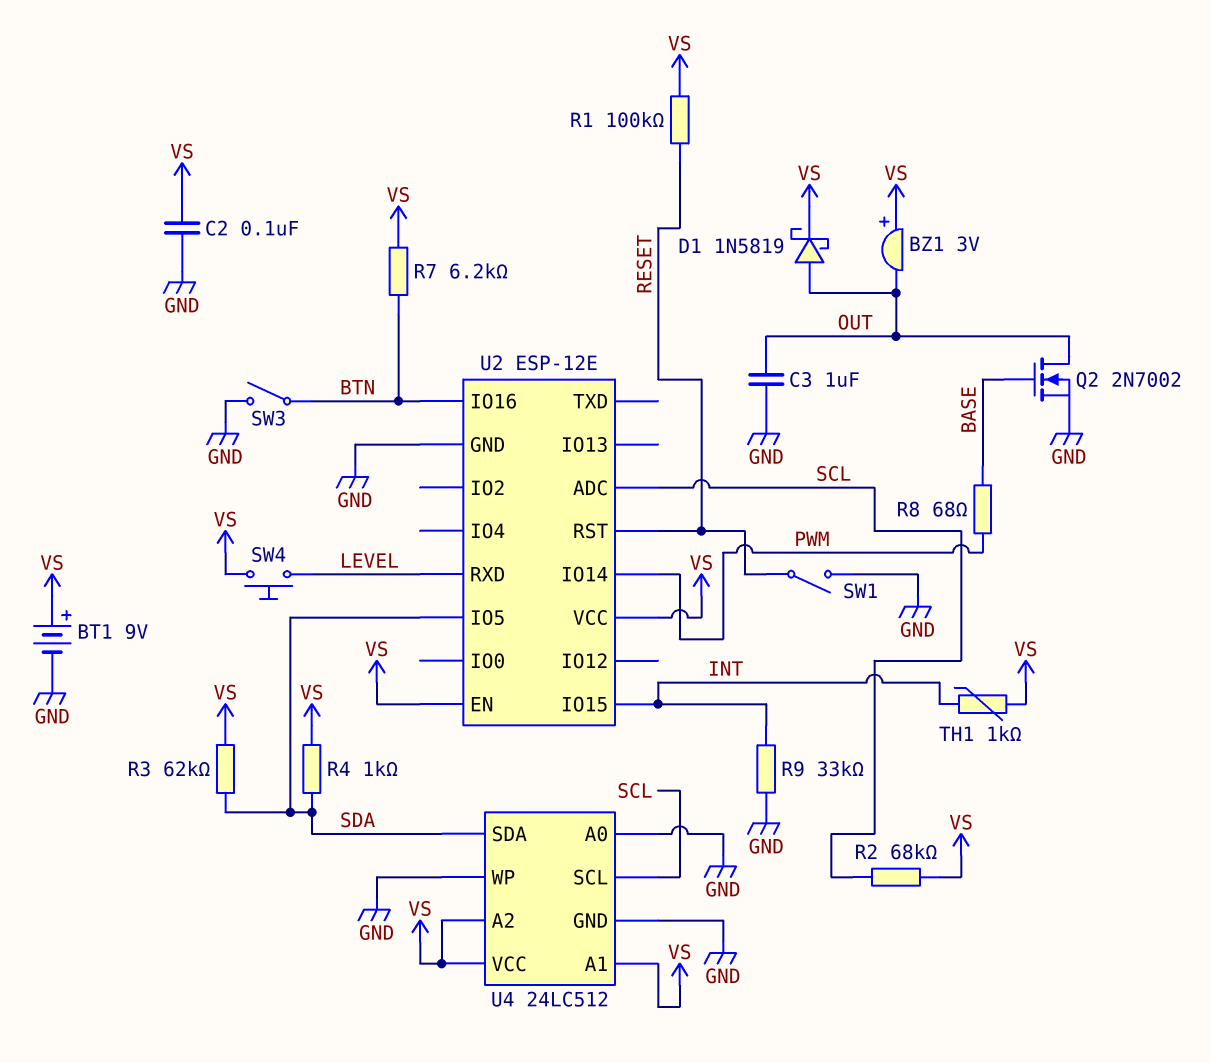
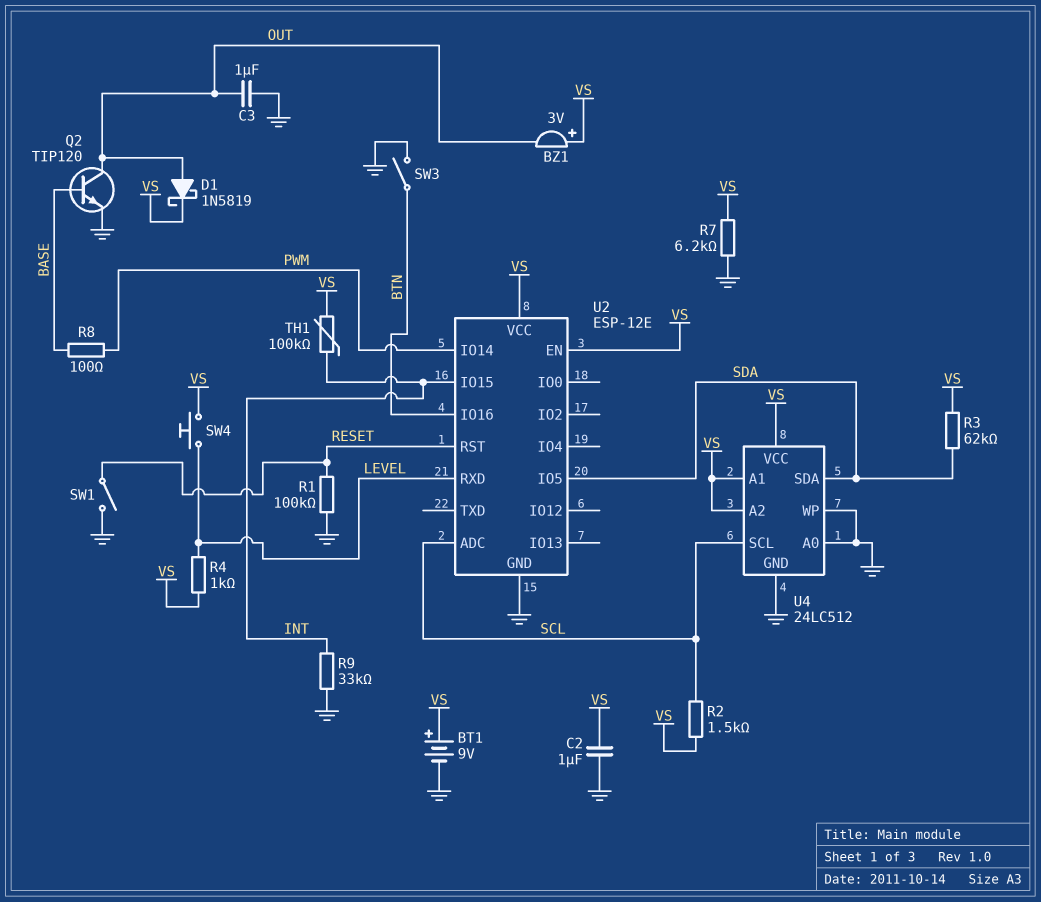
C2: 100nF (GND, VS) -> 1uF (GND, VS)
Q2: NMOS 2N7002 (G BASE, D OUT, S GND) -> NPN TIP120 (B BASE, C OUT, E GND)
R1: 100k (RESET, VS) -> 100k (GND, RESET)
R2: 68k (SCL, VS) -> 1.5k (SCL, VS)
R4: 1k (SDA, VS) -> 1k (LEVEL, VS)
R7: 6.2k (BTN, VS) -> 6.2k (GND, VS)
R8: 68 (BASE, PWM) -> 100 (BASE, PWM)
TH1: 1k (INT, VS) -> 100k (INT, VS)

